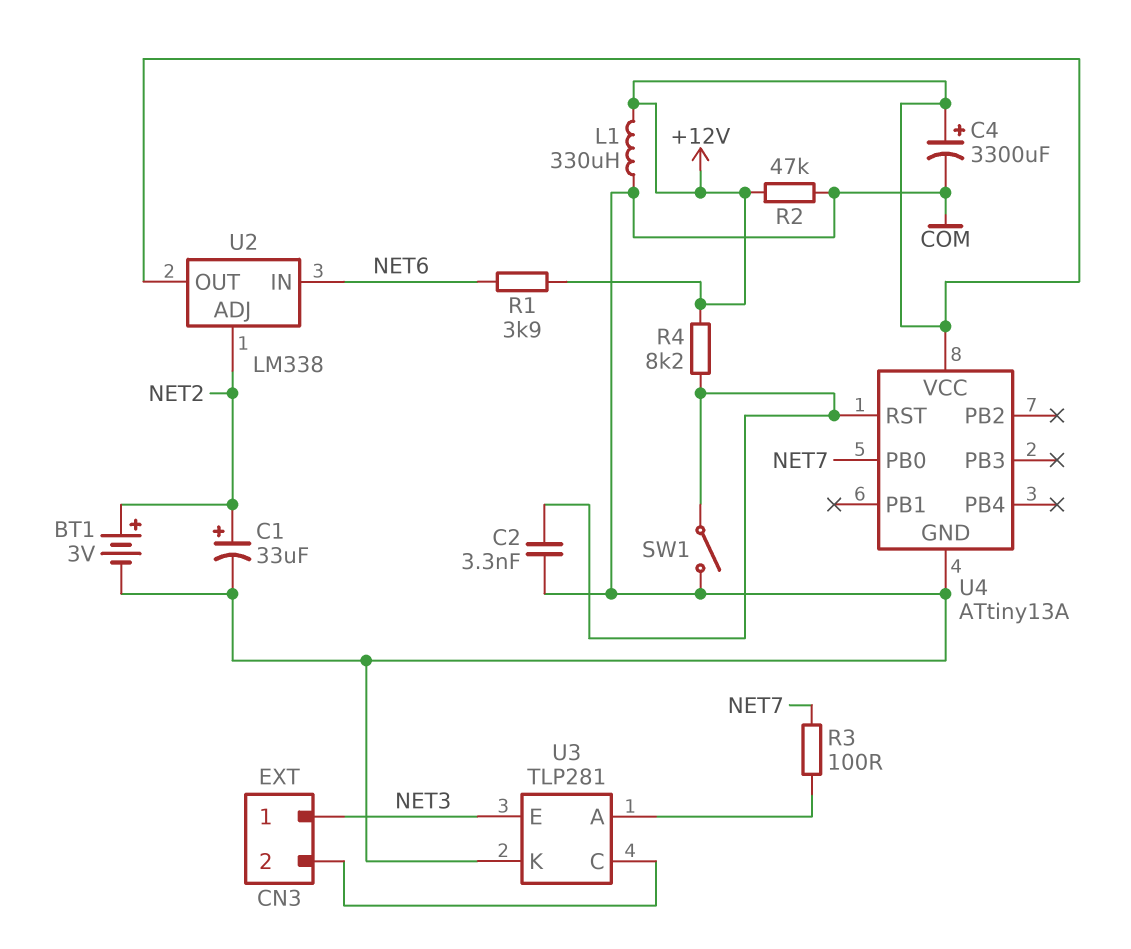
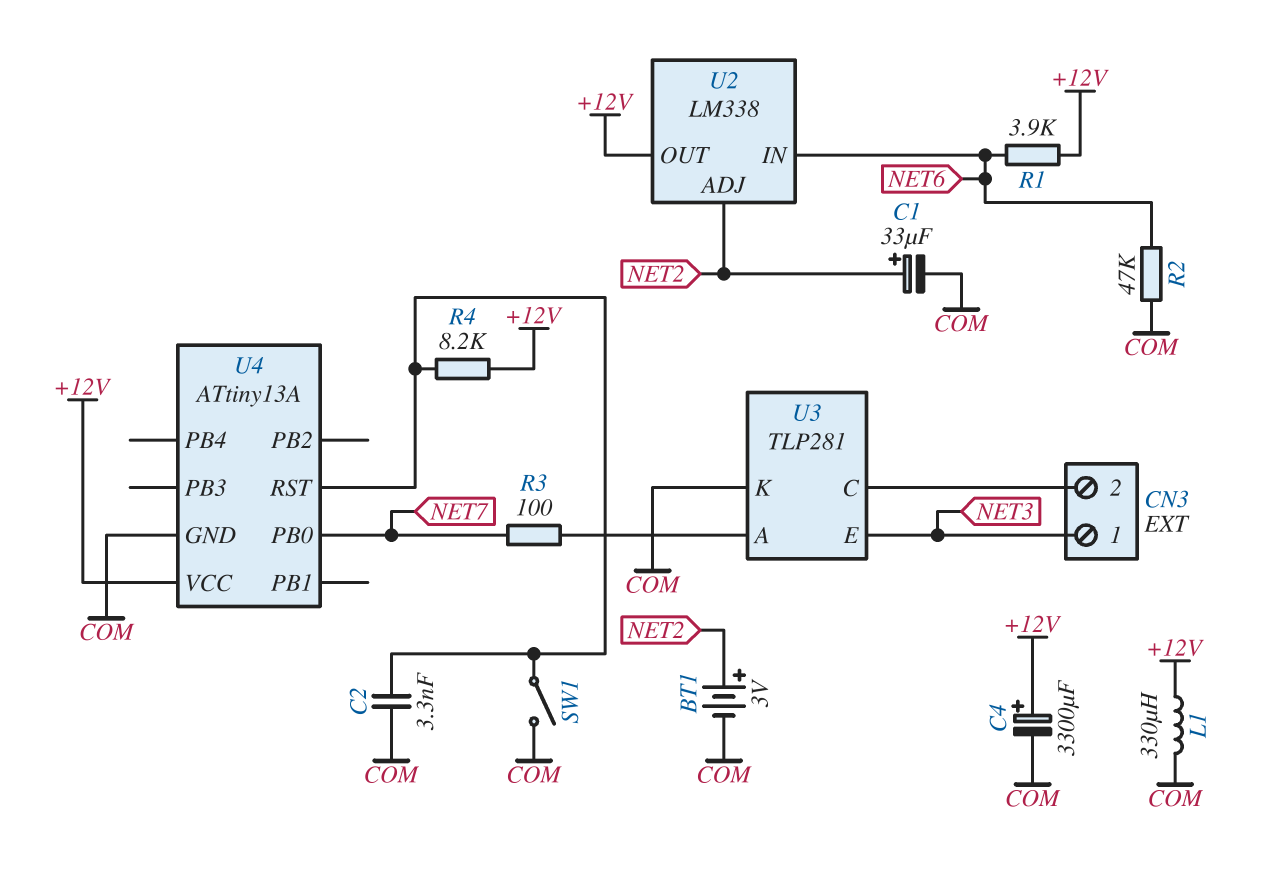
R2: 47k (+12V, COM) -> 47k (COM, NET6)

